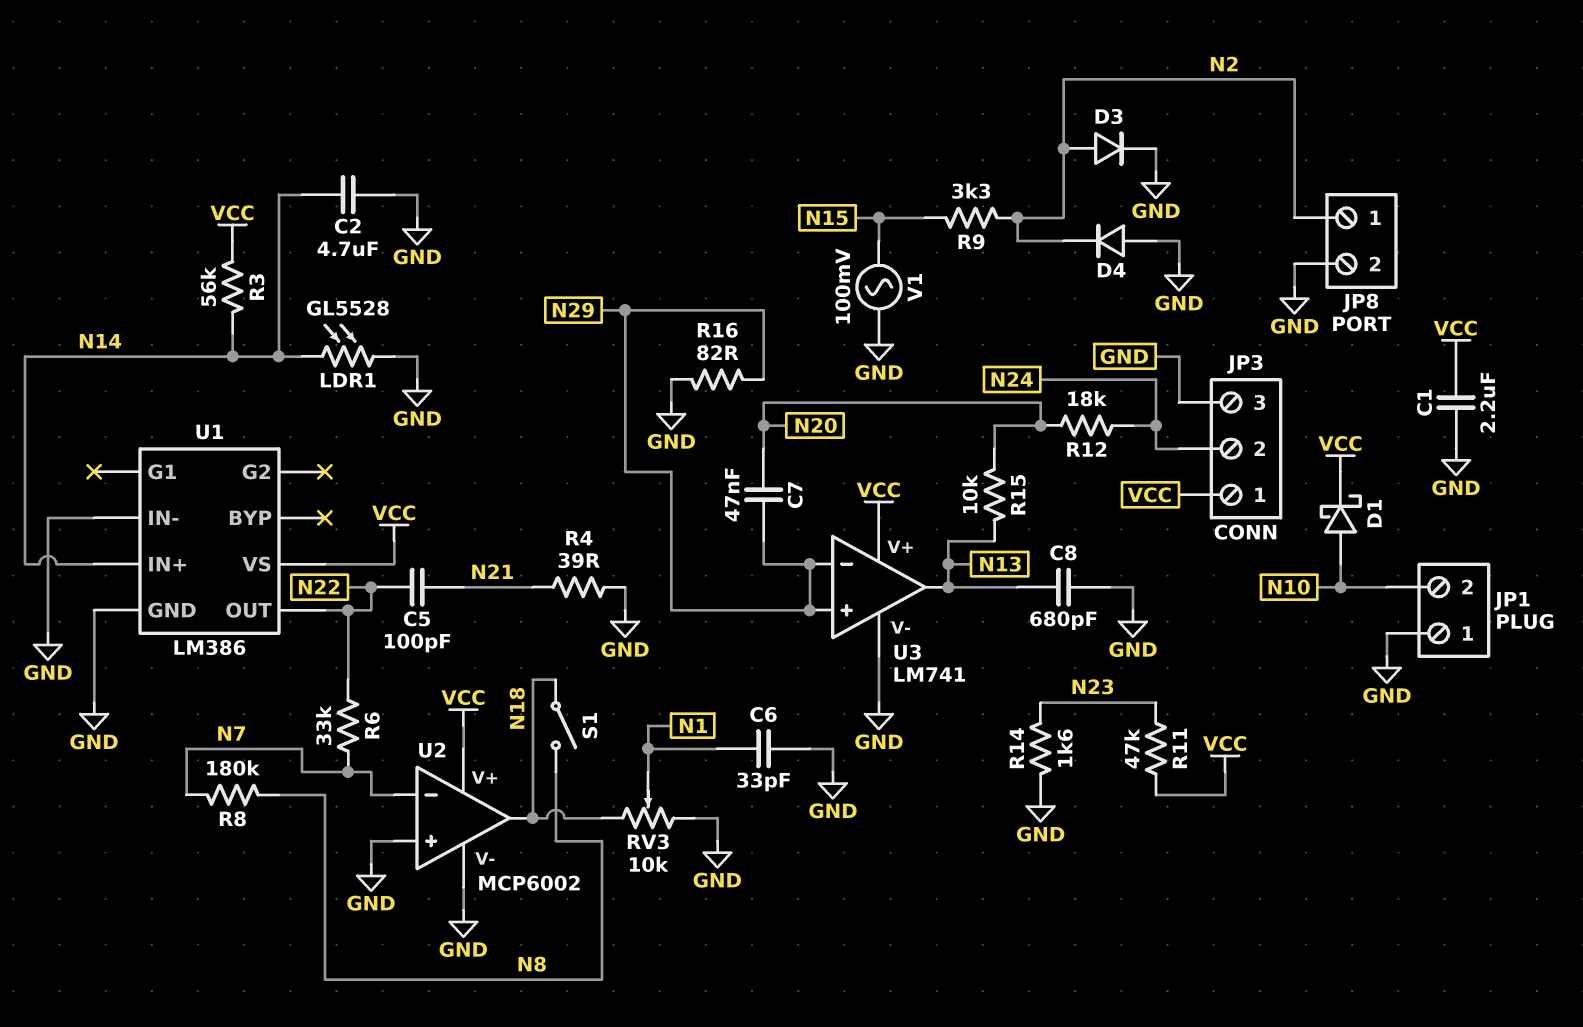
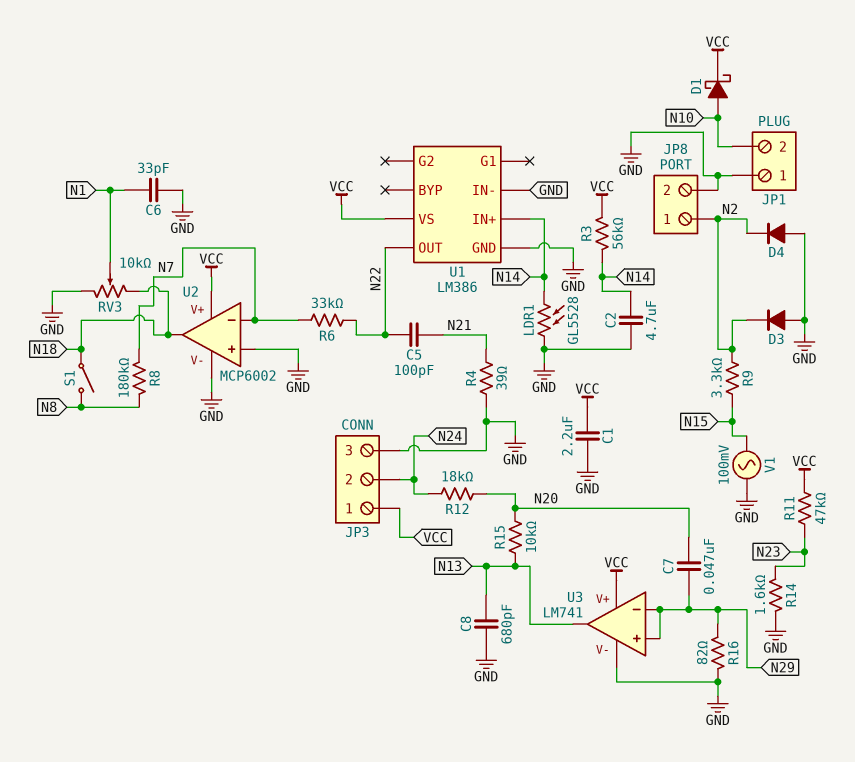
D3: diode (A N2, K GND) -> diode (A GND, K N2)

